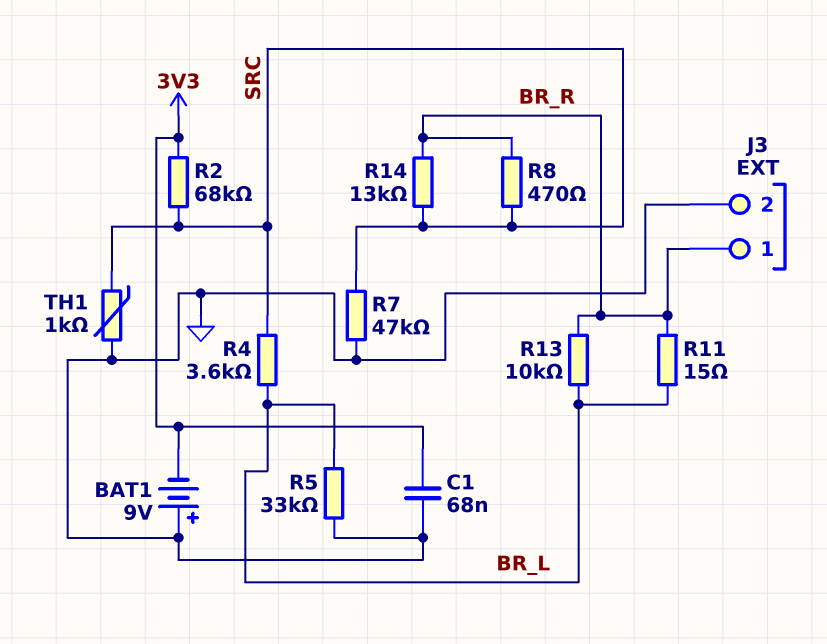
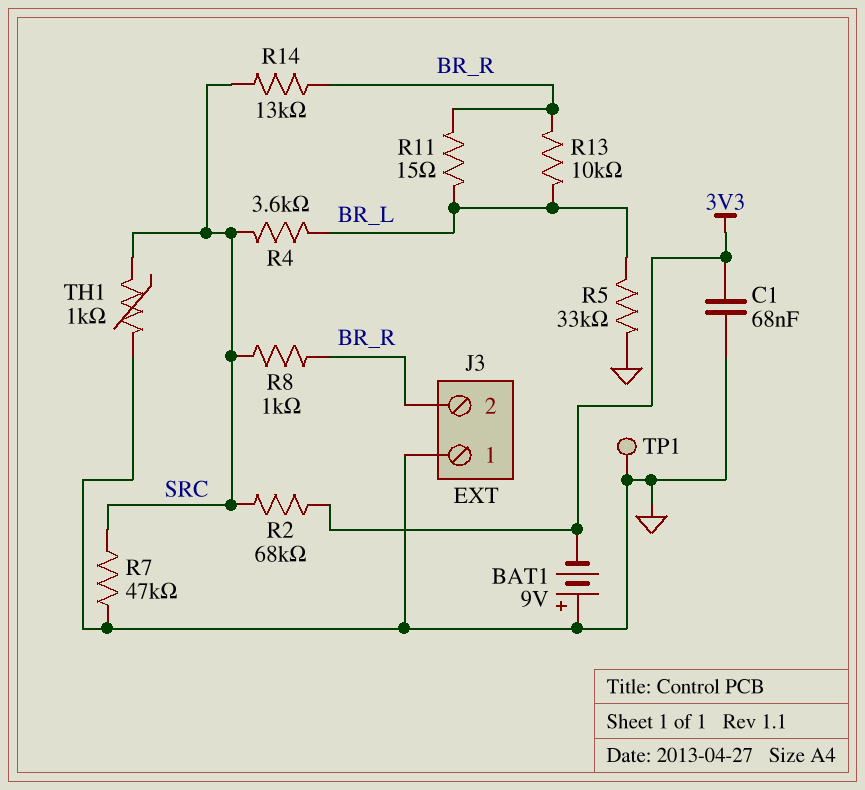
J3 pin 1: BR_R -> GND
J3 pin 2: GND -> BR_R
R8: 470 (BR_R, SRC) -> 1k (BR_R, SRC)
TP1: none -> test point (GND)

